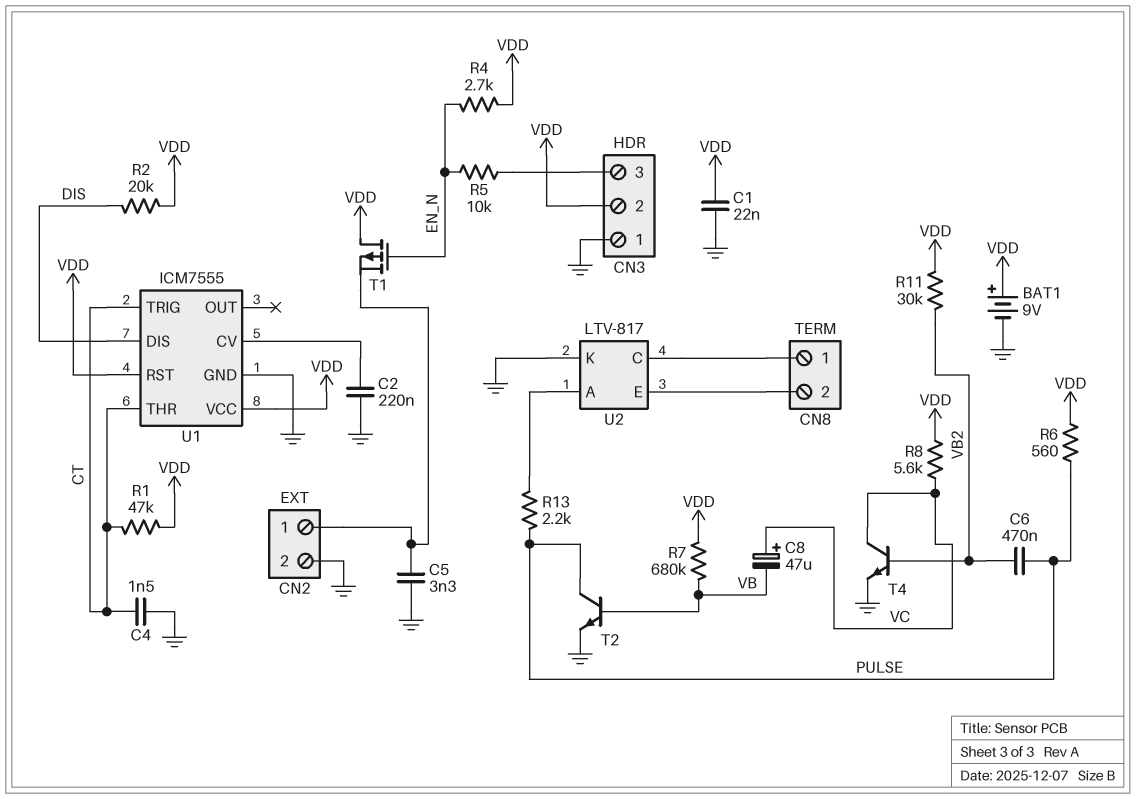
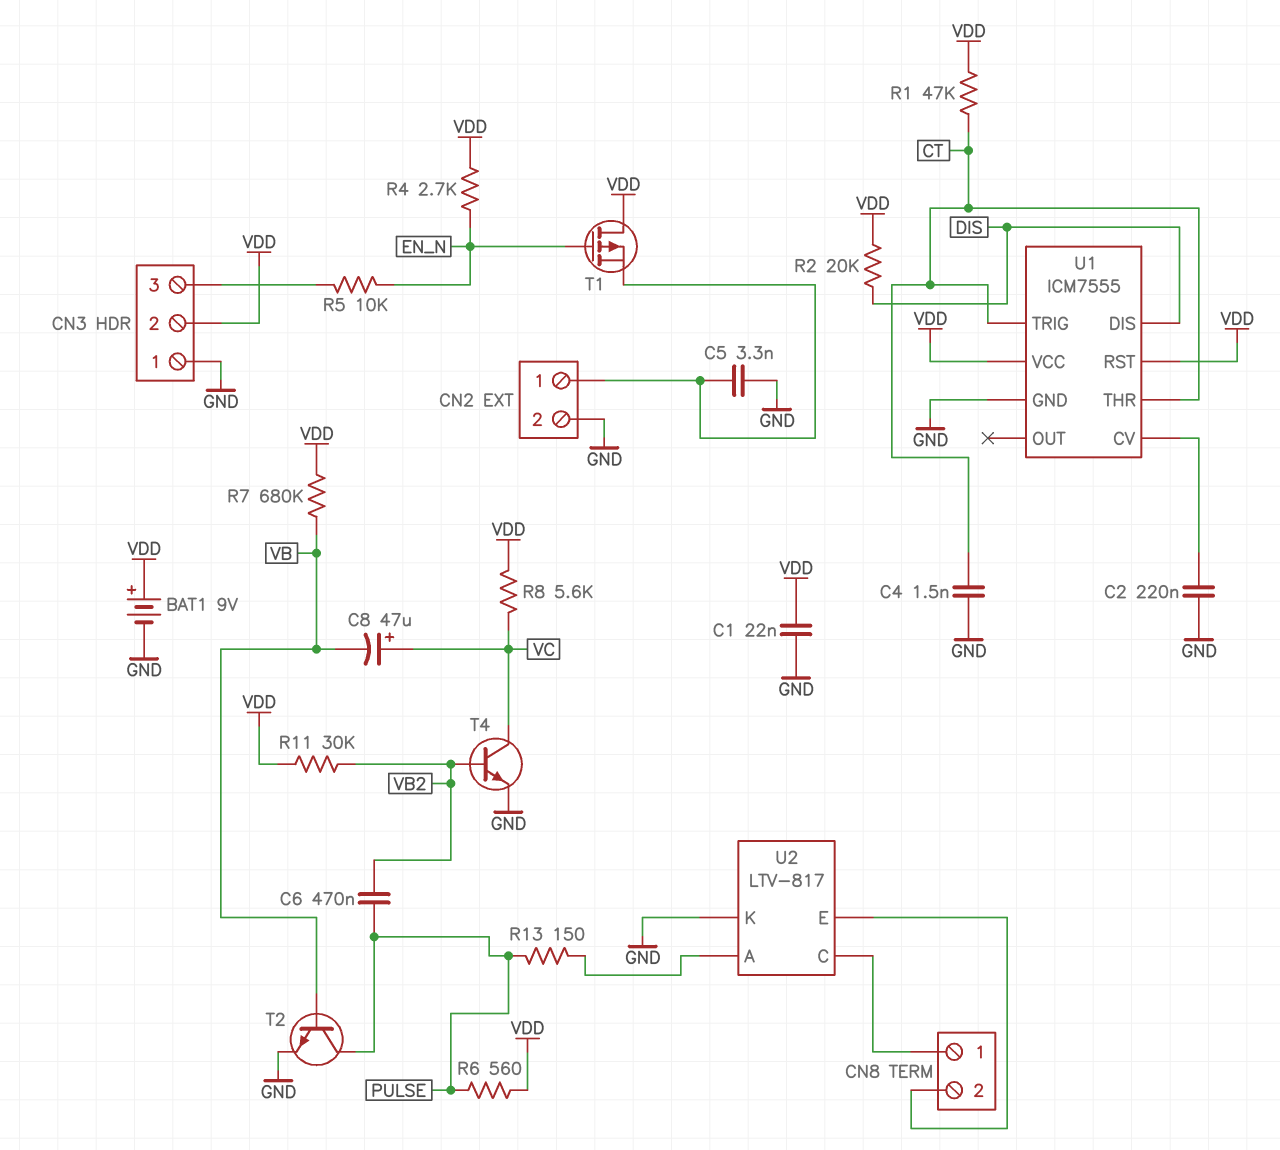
R13: 2.2k (PULSE, U2/A) -> 150 (PULSE, U2/A)

